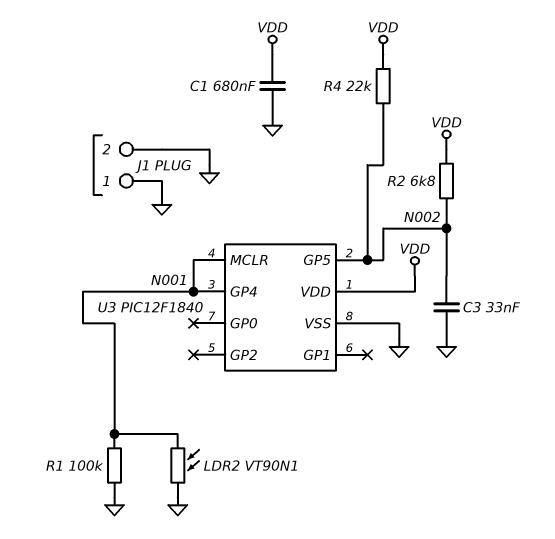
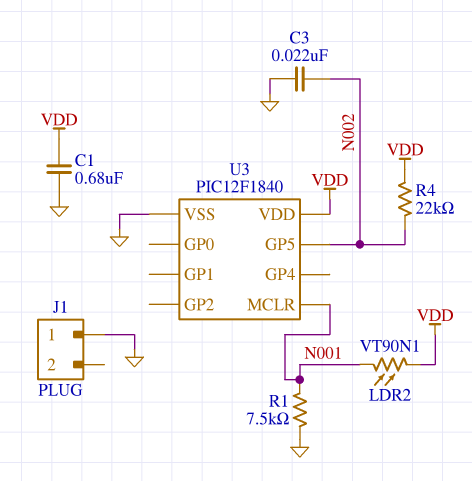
C3: 33nF (GND, N002) -> 22nF (GND, N002)
J1 pin 2: GND -> none
LDR2: VT90N1 (GND, N001) -> VT90N1 (N001, VDD)
R1: 100k (GND, N001) -> 7.5k (GND, N001)
R2: 6.8k (N002, VDD) -> none
U3 pin GP4: N001 -> none

